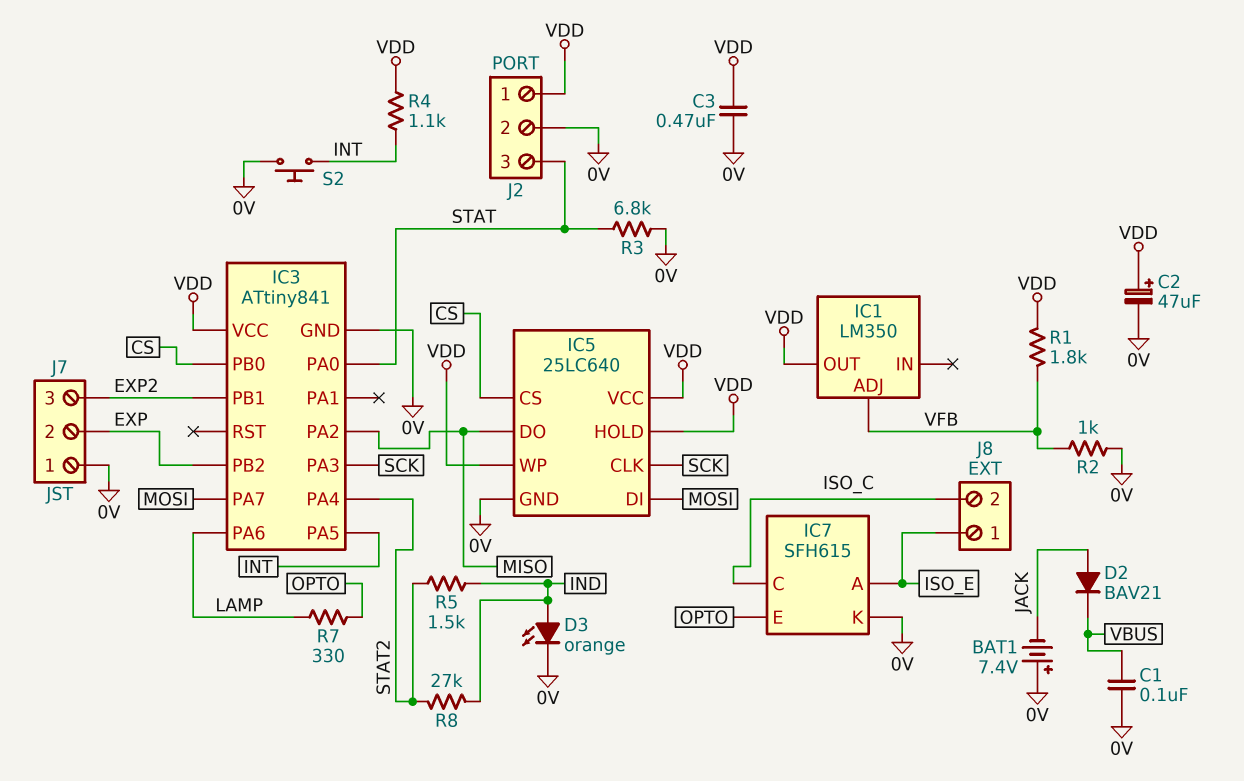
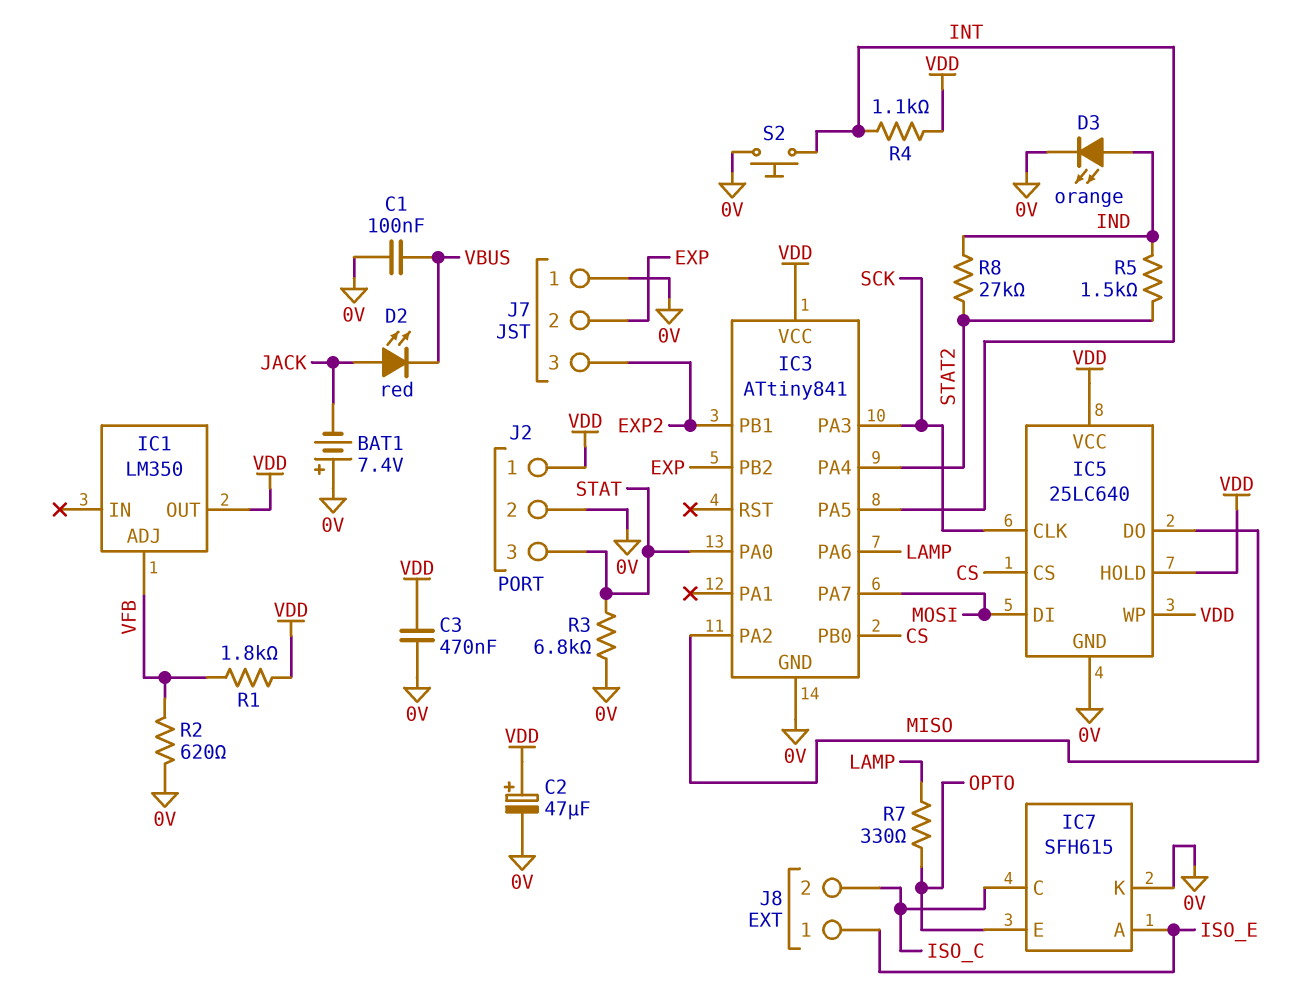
D2: diode BAV21 (A JACK, K VBUS) -> LED red (A JACK, K VBUS)
R2: 1k (0V, VFB) -> 620 (0V, VFB)

